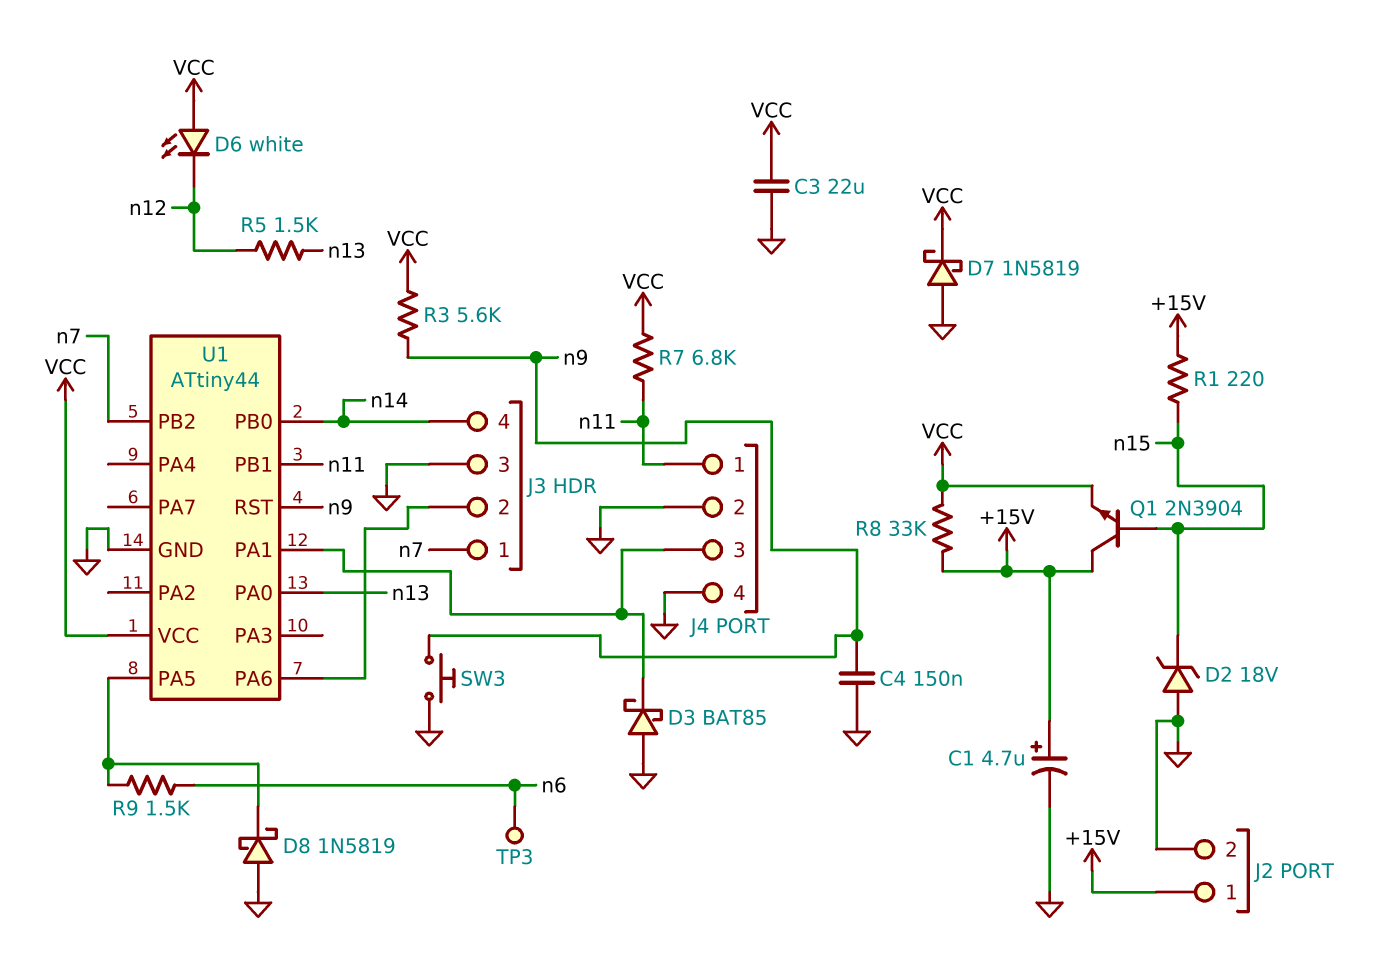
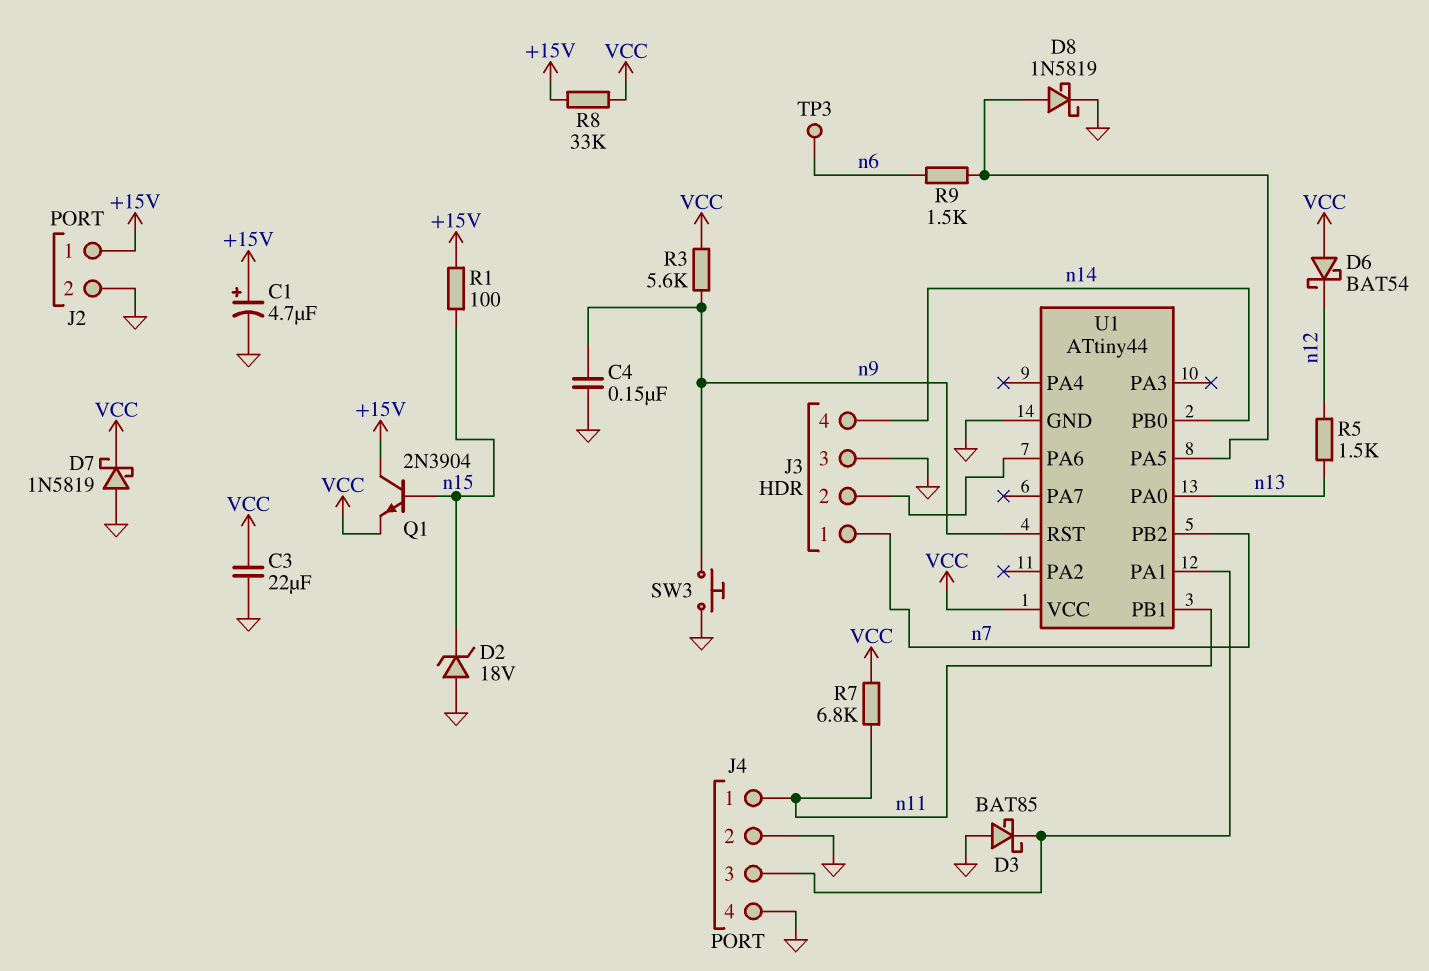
D6: LED white (A VCC, K n12) -> schottky BAT54 (A VCC, K n12)
D8: schottky 1N5819 (A GND, K U1/PA5) -> schottky 1N5819 (A U1/PA5, K GND)
R1: 220 (+15V, n15) -> 100 (+15V, n15)

